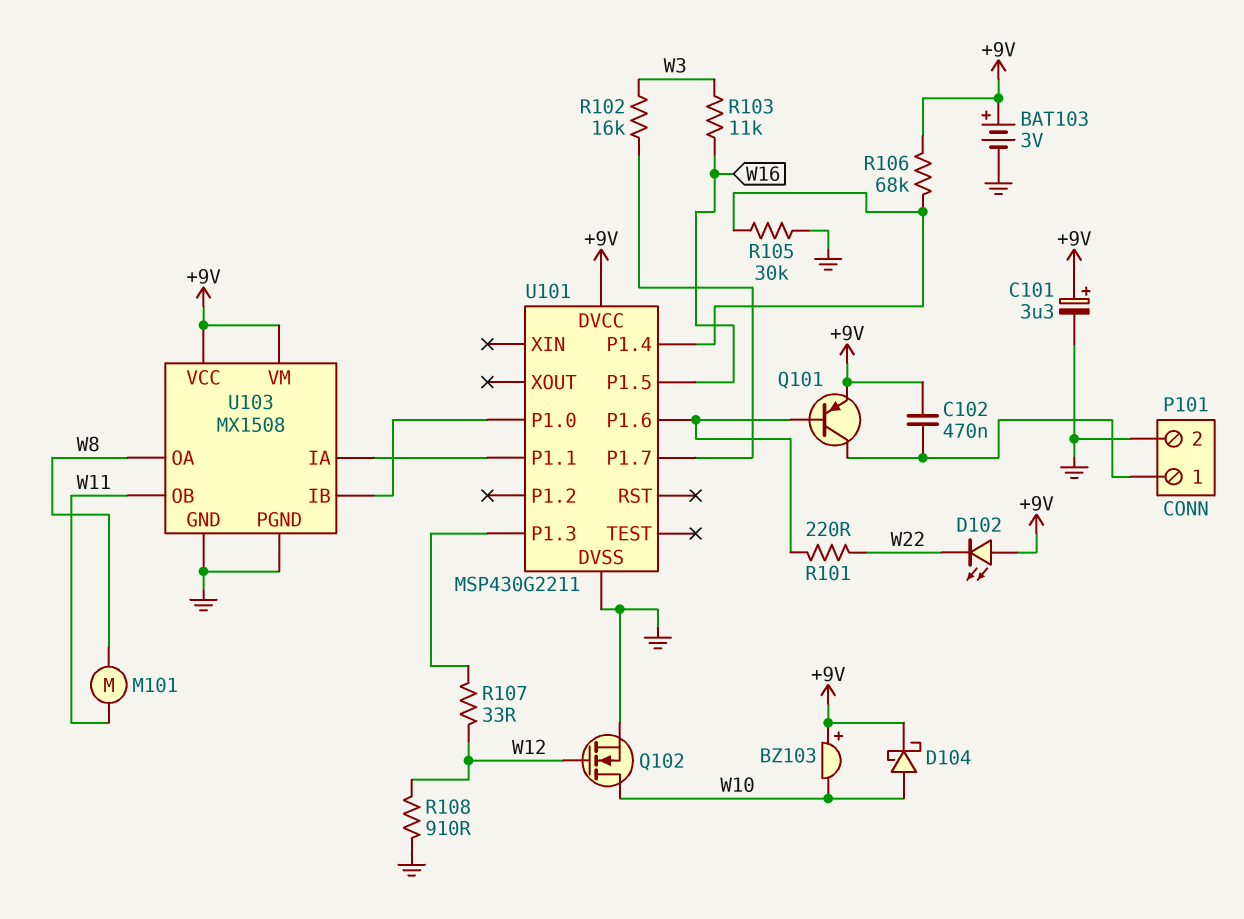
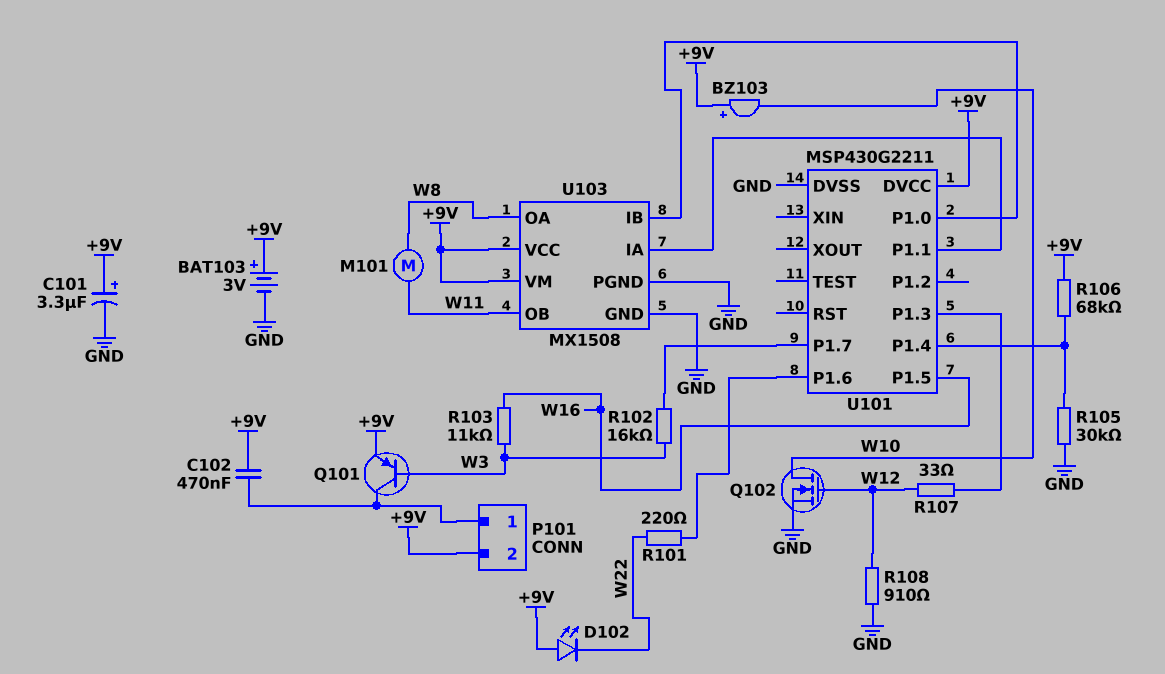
D104: schottky (A W10, K +9V) -> none
P101 pin 2: GND -> +9V
Q101: PNP (B U101/P1.6, C P101/1, E +9V) -> PNP (B W3, C P101/1, E +9V)

